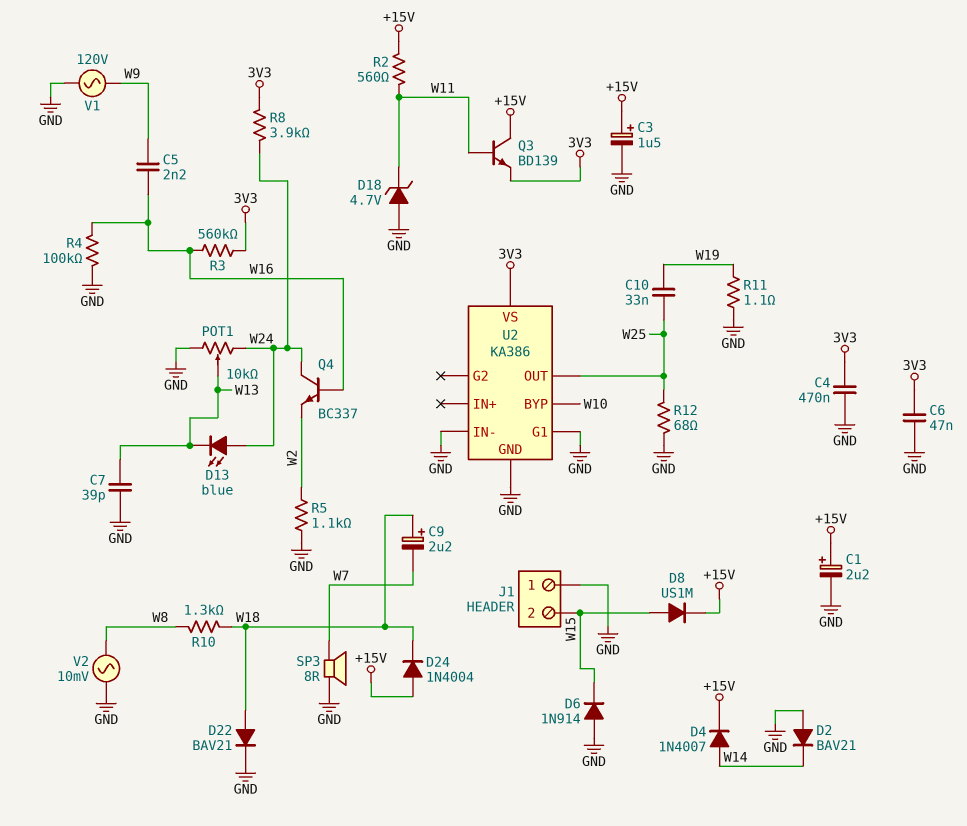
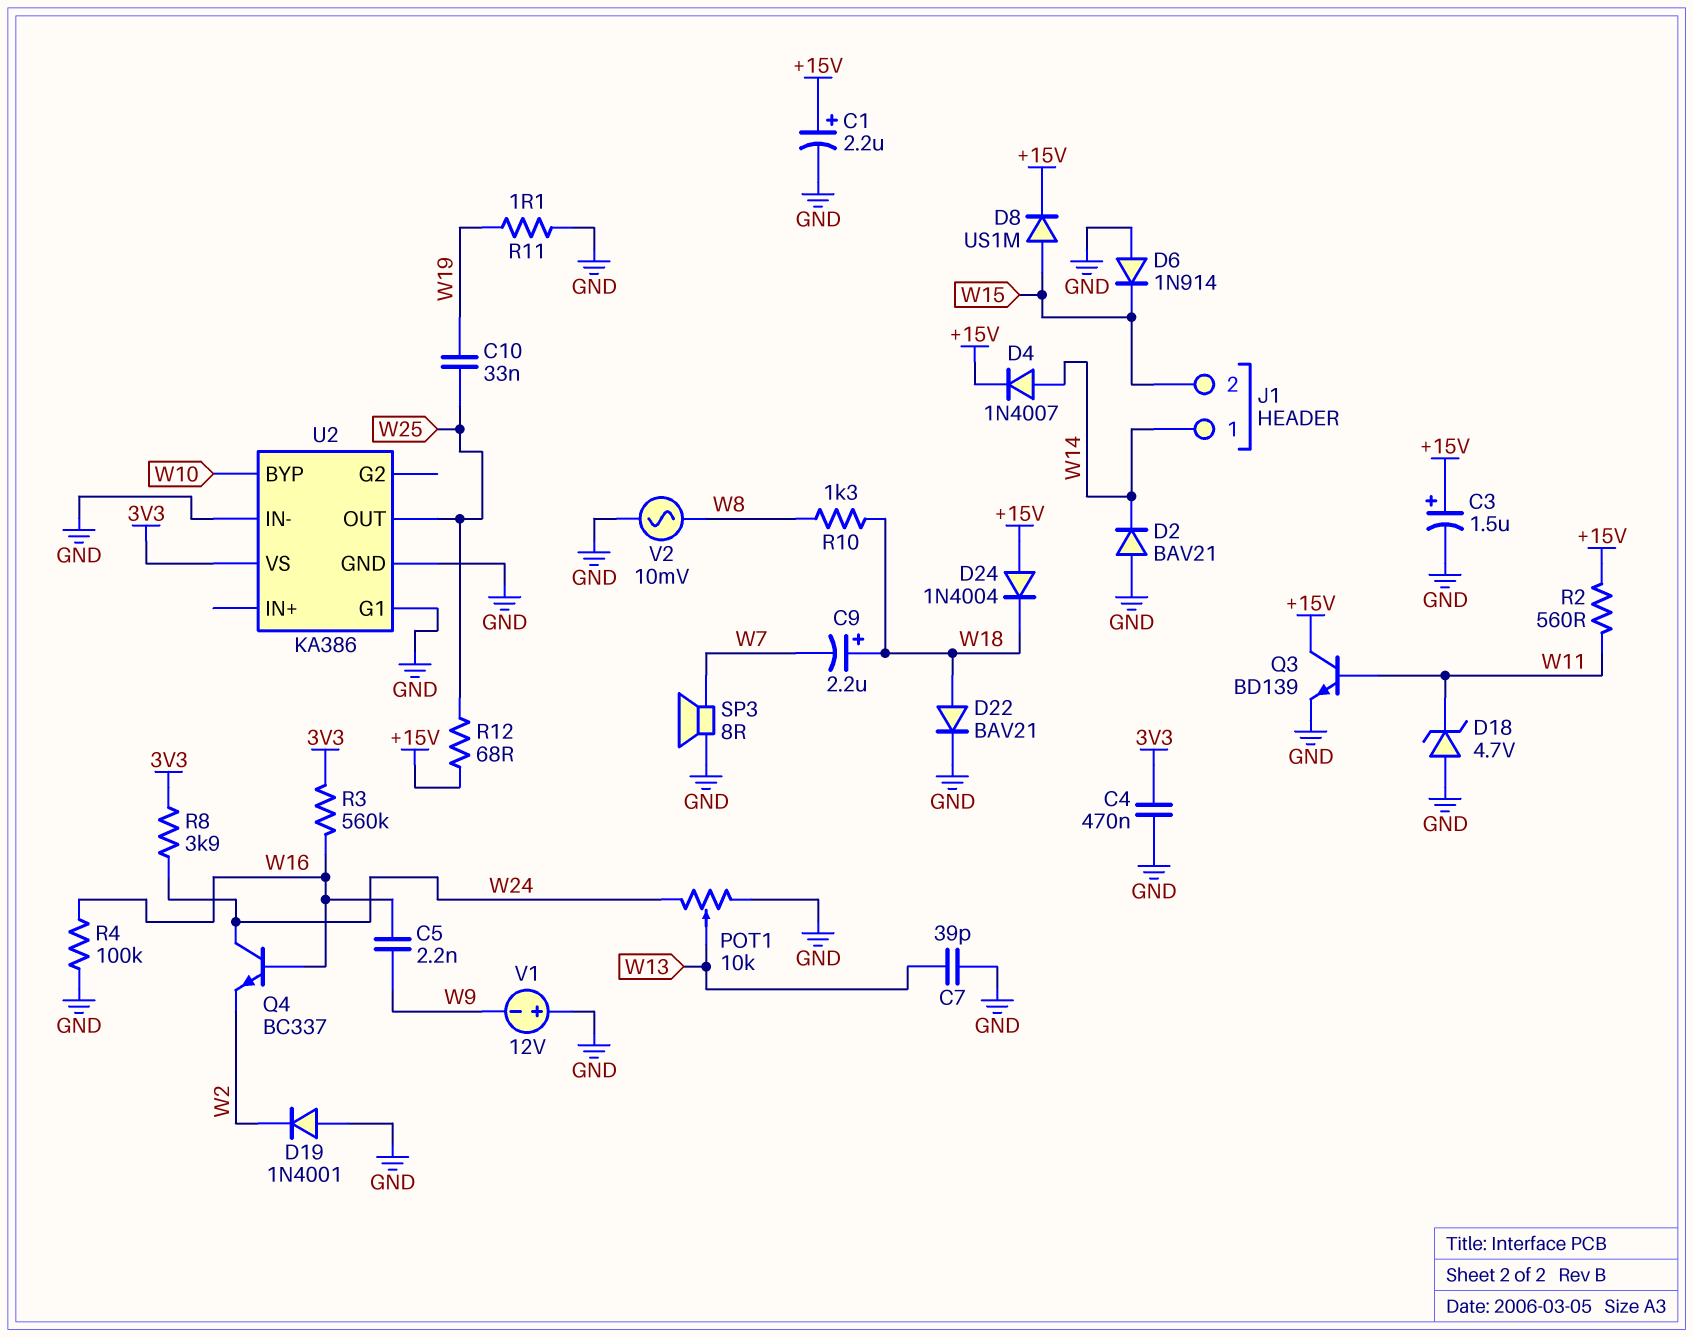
C6: 47nF (3V3, GND) -> none
D13: LED blue (A W24, K W13) -> none
D19: none -> diode 1N4001 (A GND, K W2)
J1 pin 1: GND -> W14
Q3: NPN BD139 (B W11, C +15V, E 3V3) -> NPN BD139 (B W11, C +15V, E GND)
R5: 1.1k (GND, W2) -> none
R12: 68 (GND, W25) -> 68 (+15V, W25)
V1: AC 120V (GND, W9) -> 12V (plus GND, minus W9)

